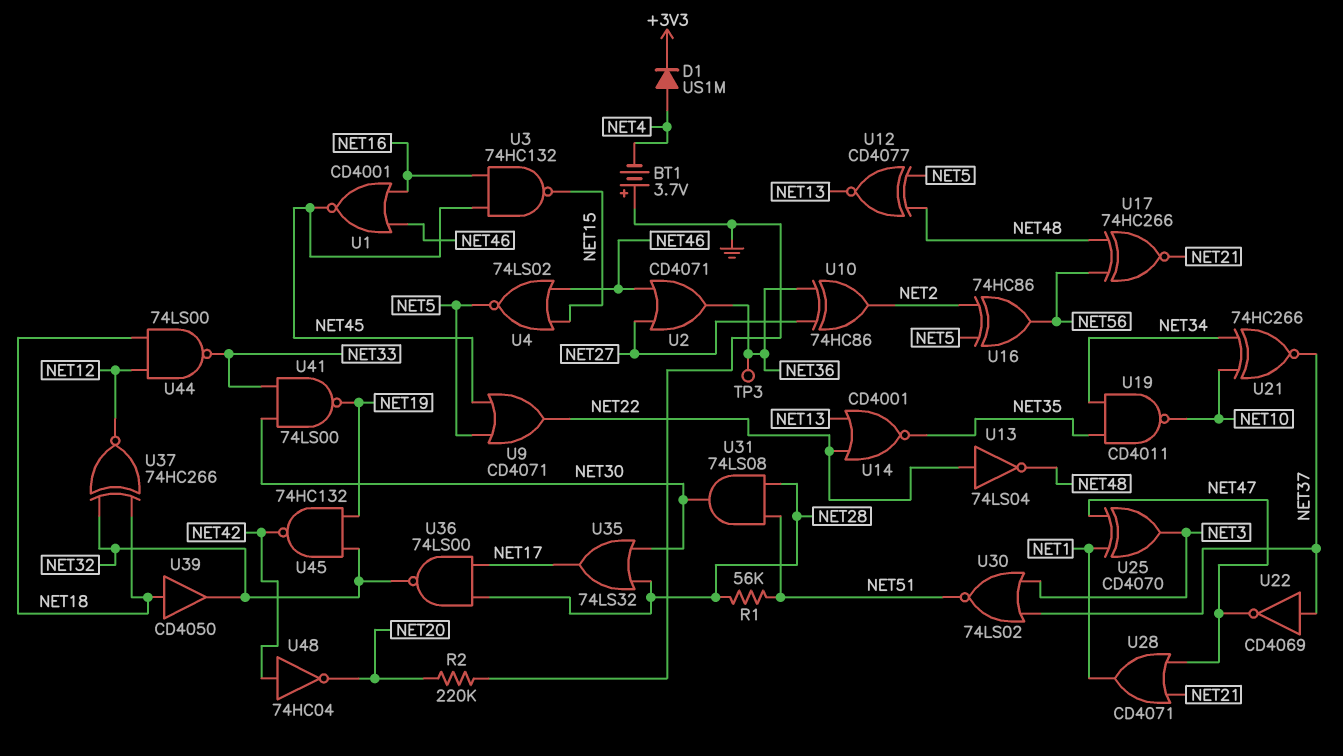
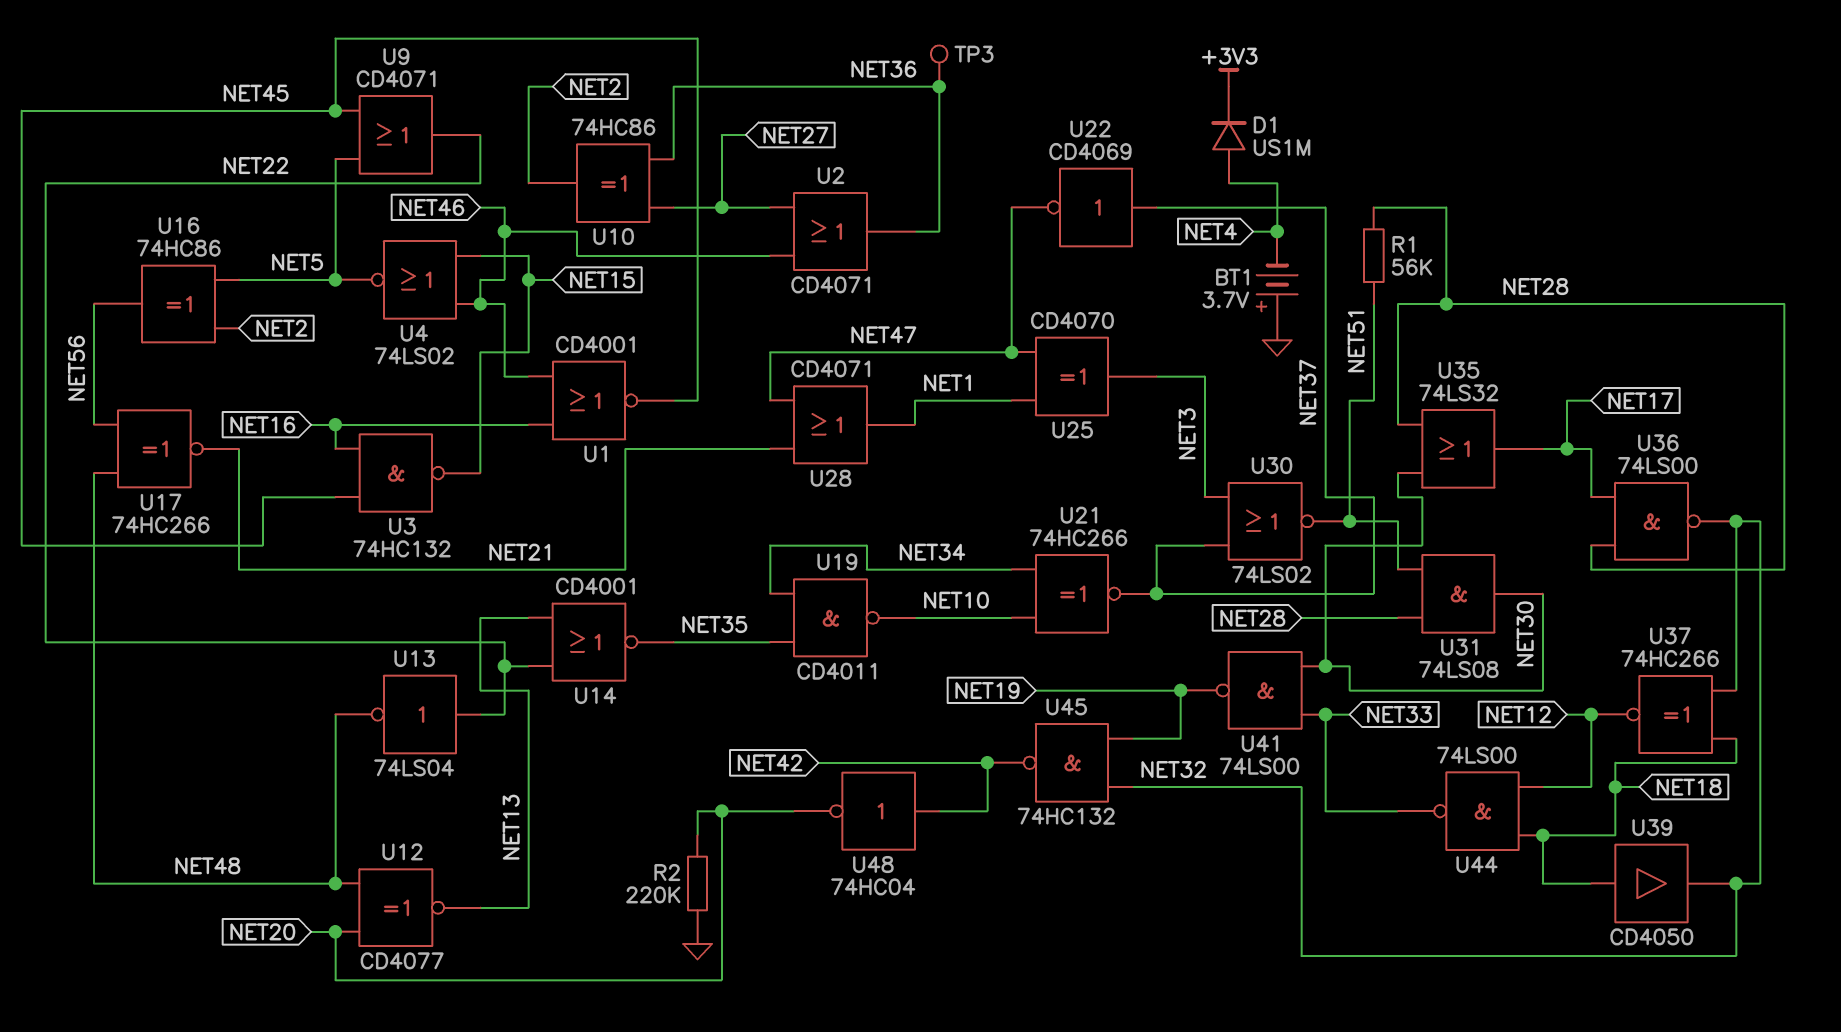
U12: XNOR CD4077 (in NET5, in NET48, out NET13) -> XNOR CD4077 (in NET20, in NET48, out NET13)

